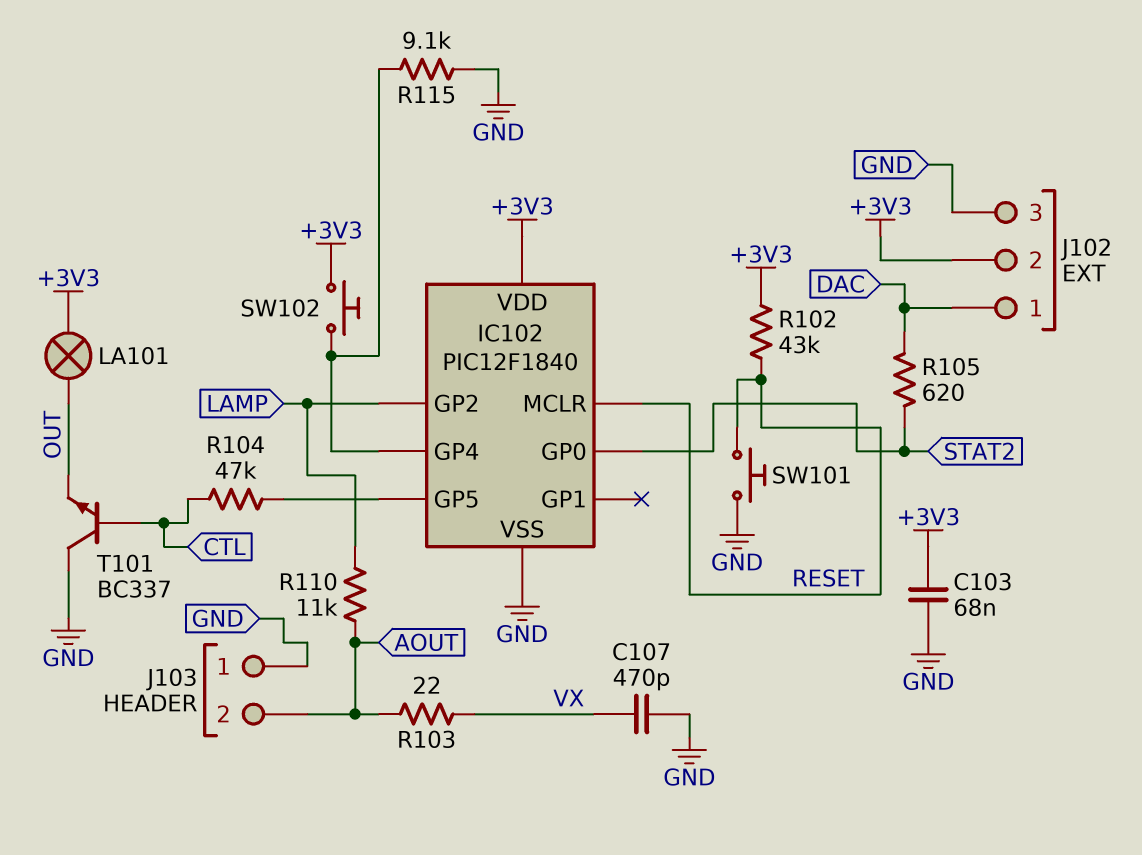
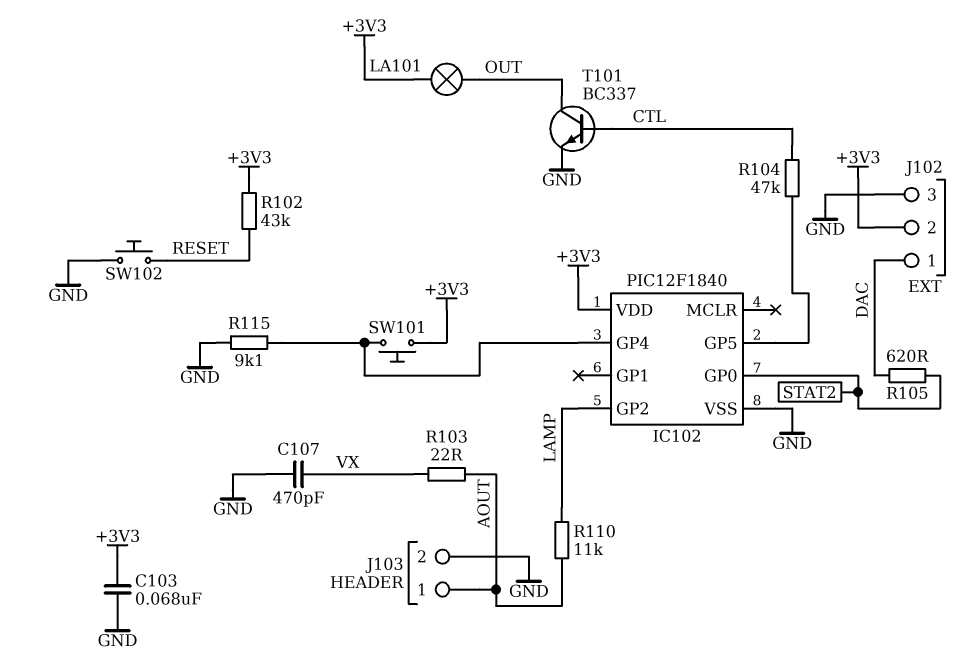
IC102 pin MCLR: RESET -> none
J103 pin 1: GND -> AOUT
J103 pin 2: AOUT -> GND
SW101: button (GND, RESET) -> button (+3V3, IC102/GP4)
SW102: button (+3V3, IC102/GP4) -> button (GND, RESET)
T101: NPN BC337 (B CTL, C GND, E OUT) -> NPN BC337 (B CTL, C OUT, E GND)

